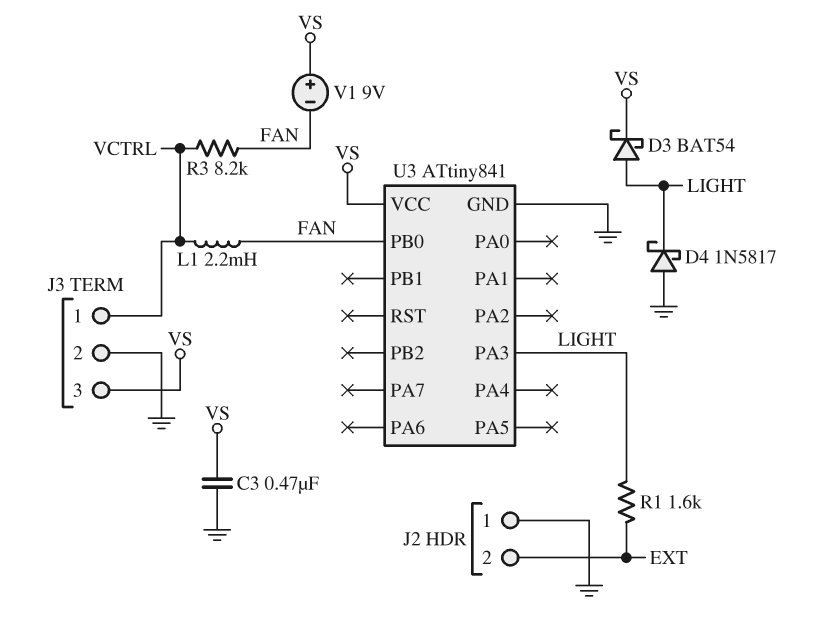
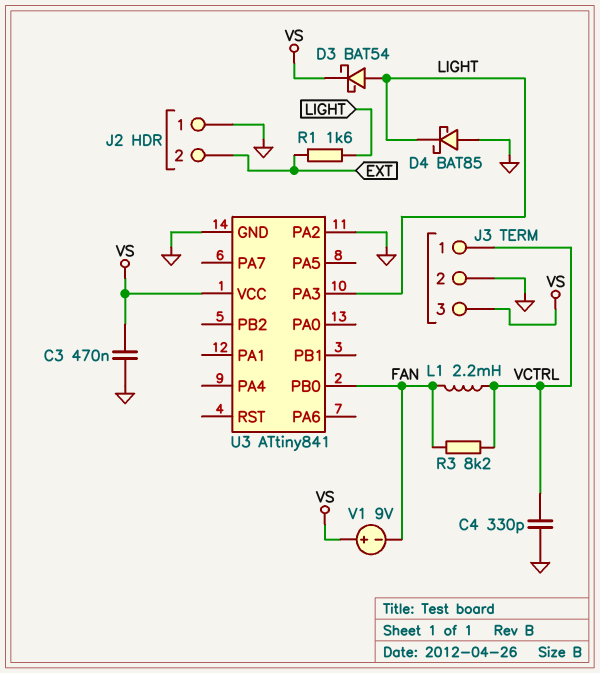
C4: none -> 330pF (GND, VCTRL)
D4: schottky 1N5817 (A GND, K LIGHT) -> schottky BAT85 (A GND, K LIGHT)
U3 pin PA2: none -> GND

